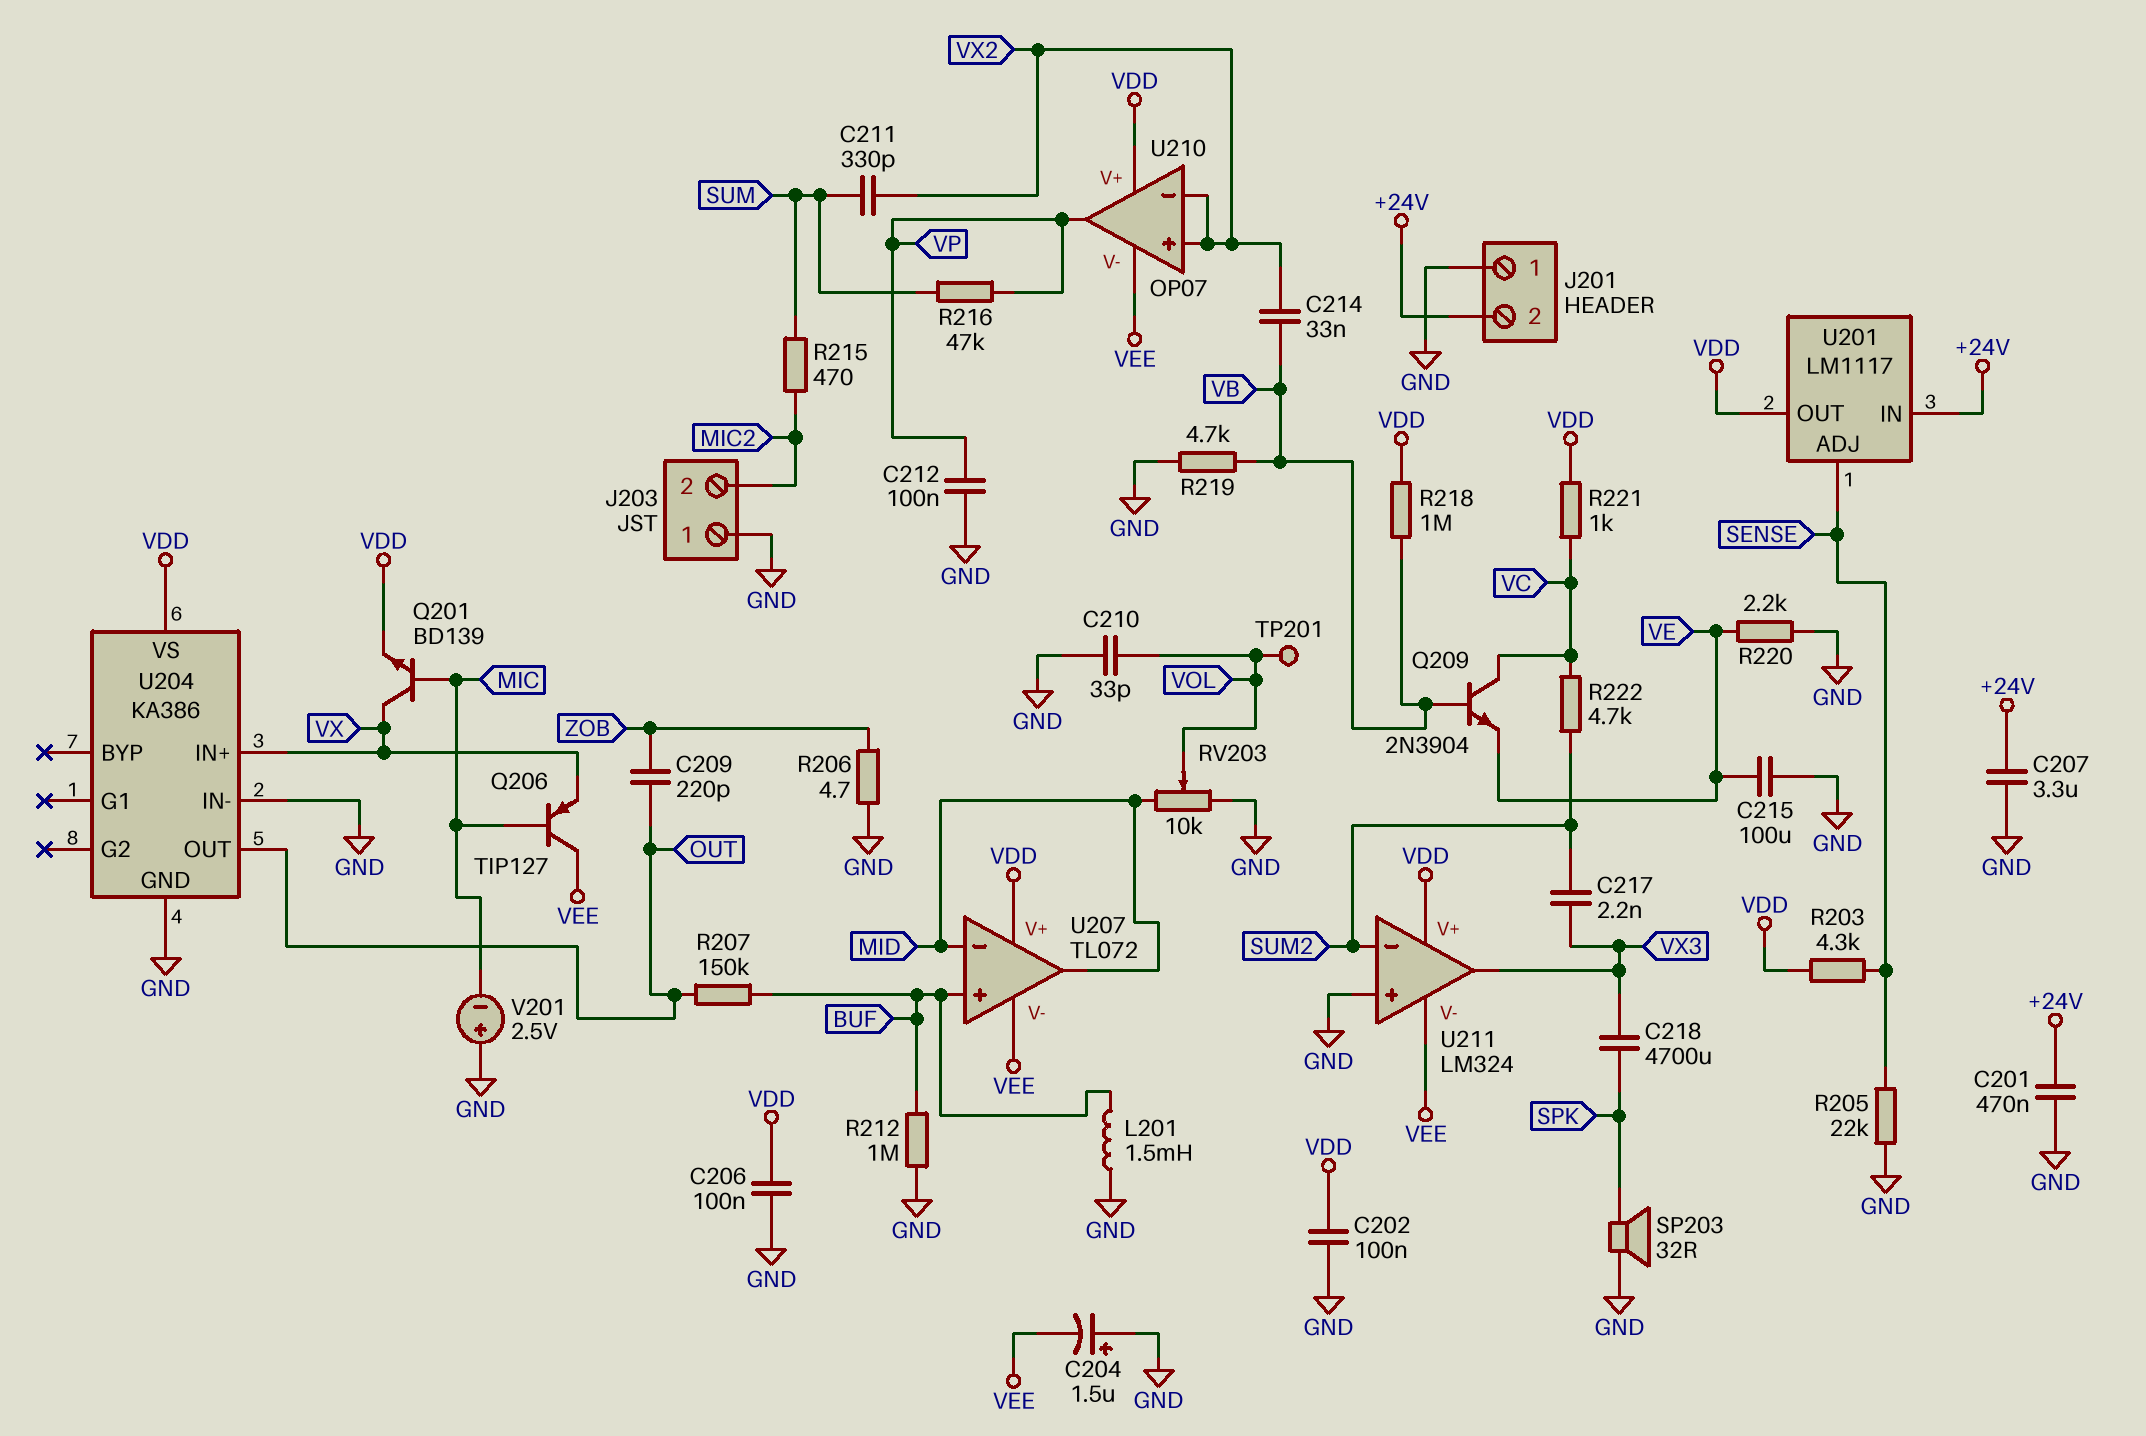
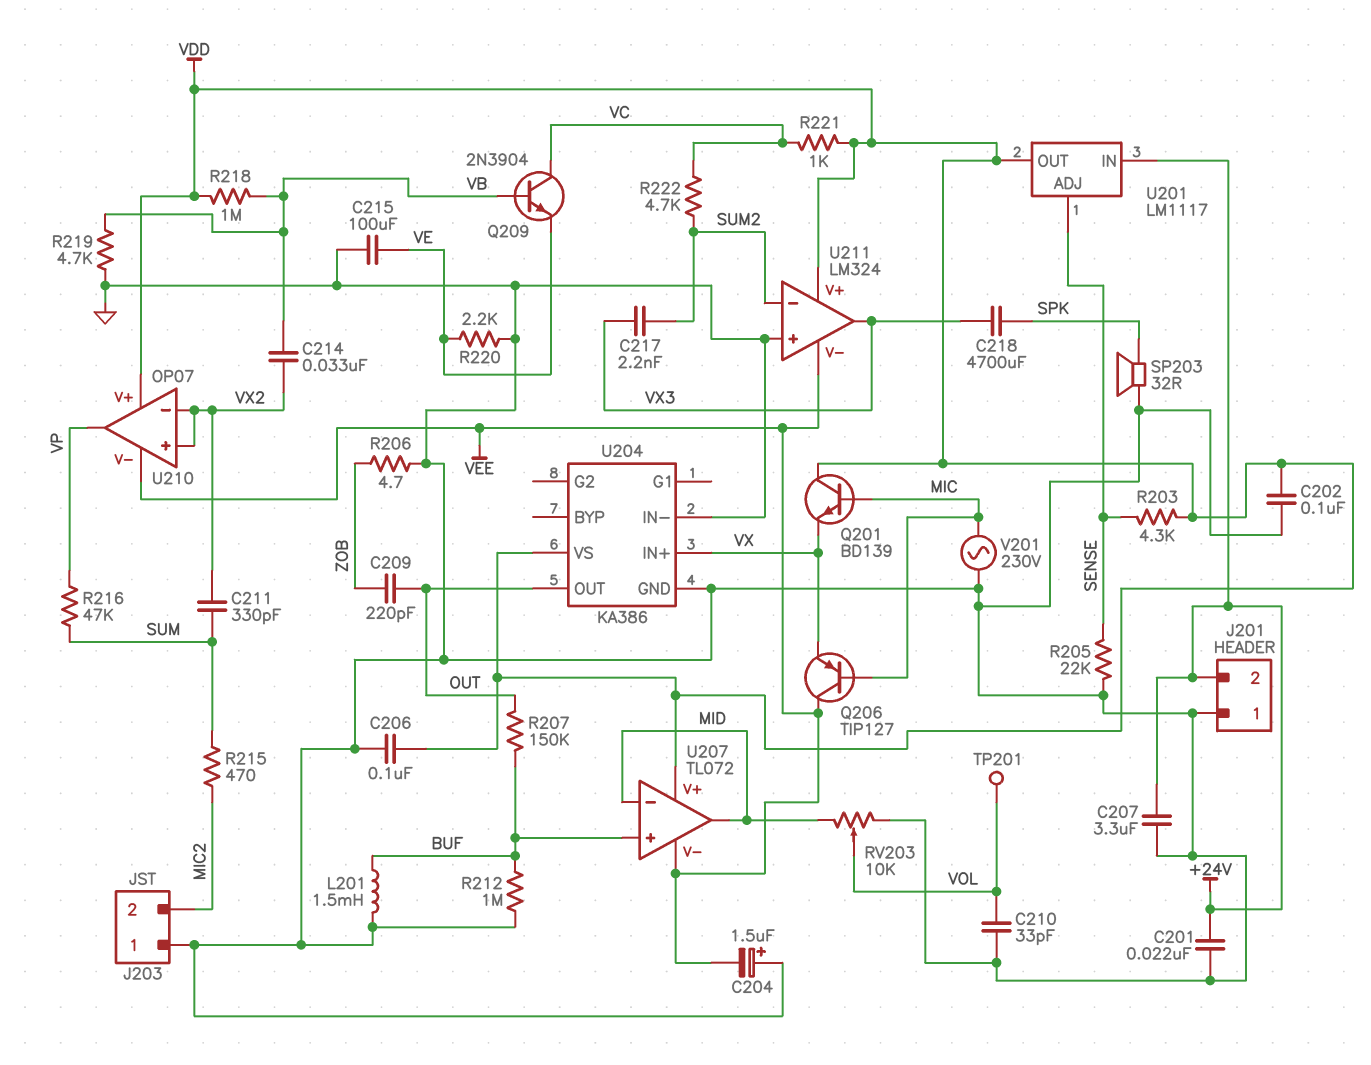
C201: 470nF (+24V, GND) -> 22nF (+24V, GND)
C212: 100nF (GND, VP) -> none
Q201: NPN BD139 (B MIC, C VX, E VDD) -> NPN BD139 (B MIC, C VDD, E VX)
V201: 2.5V (plus GND, minus MIC) -> AC 230V (GND, MIC)

